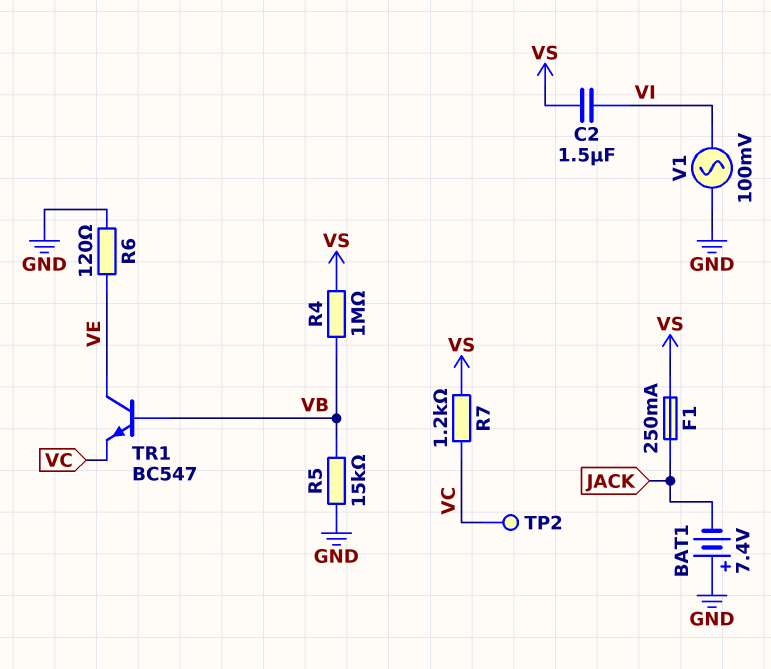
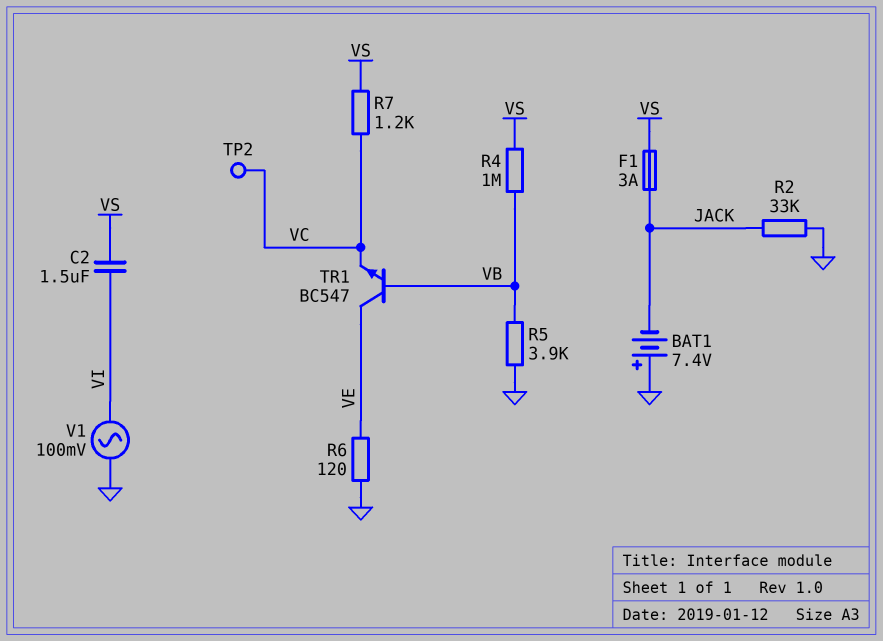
F1: 250mA (JACK, VS) -> 3A (JACK, VS)
R2: none -> 33k (GND, JACK)
R5: 15k (GND, VB) -> 3.9k (GND, VB)

